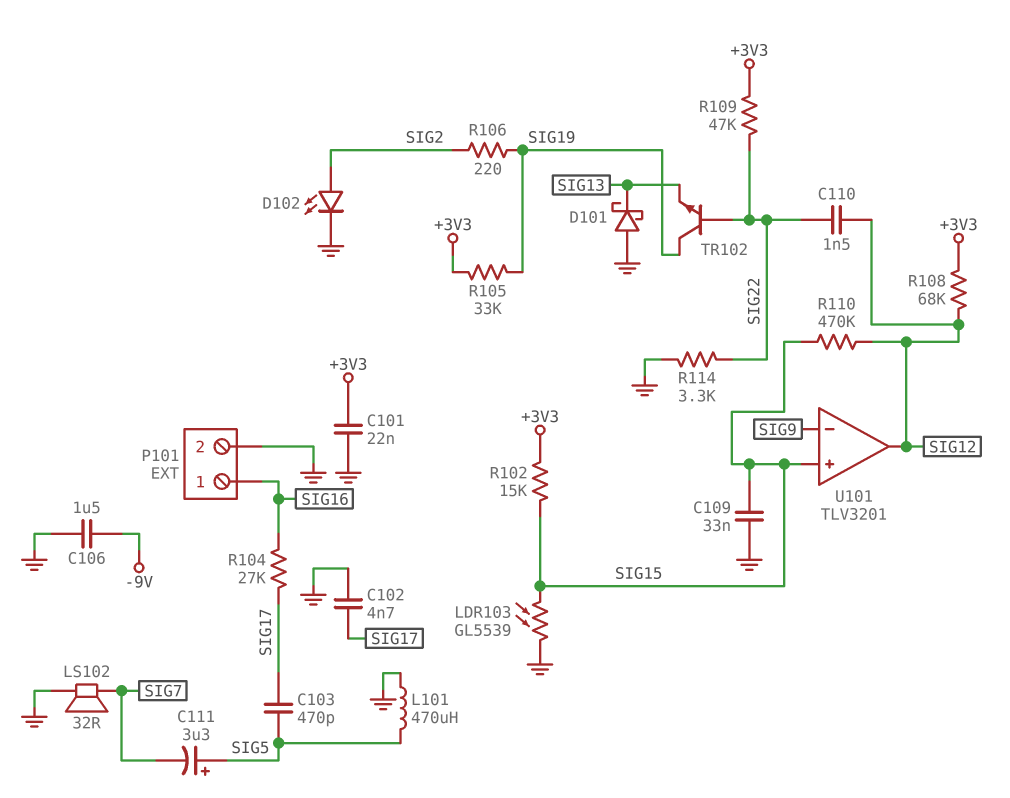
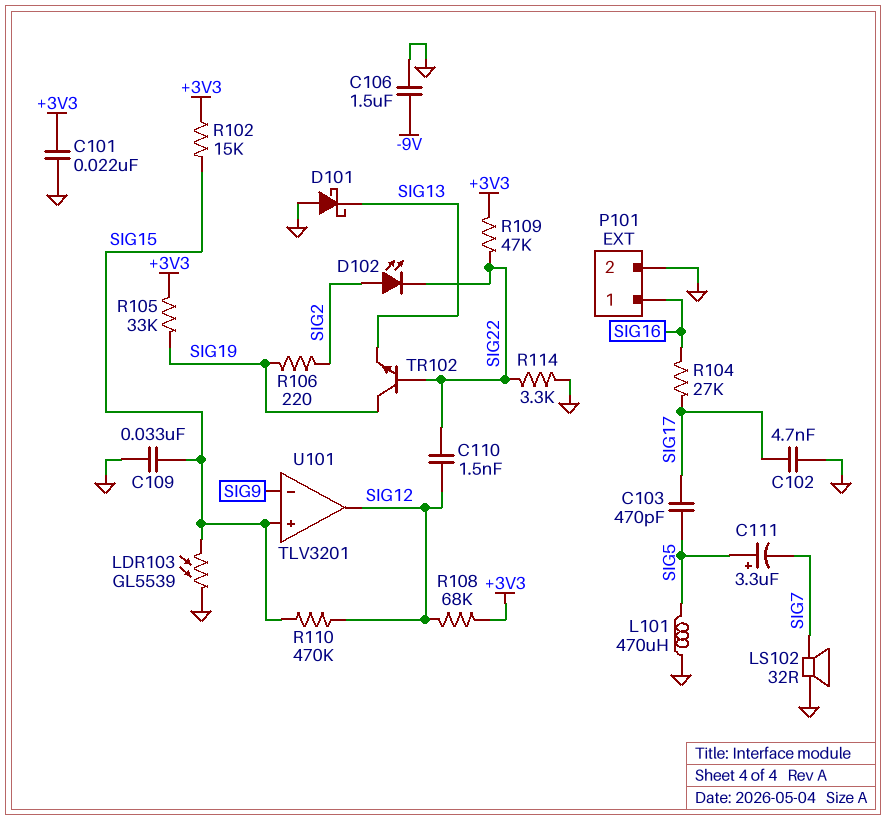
D102: LED (A SIG2, K GND) -> LED (A SIG2, K SIG22)

